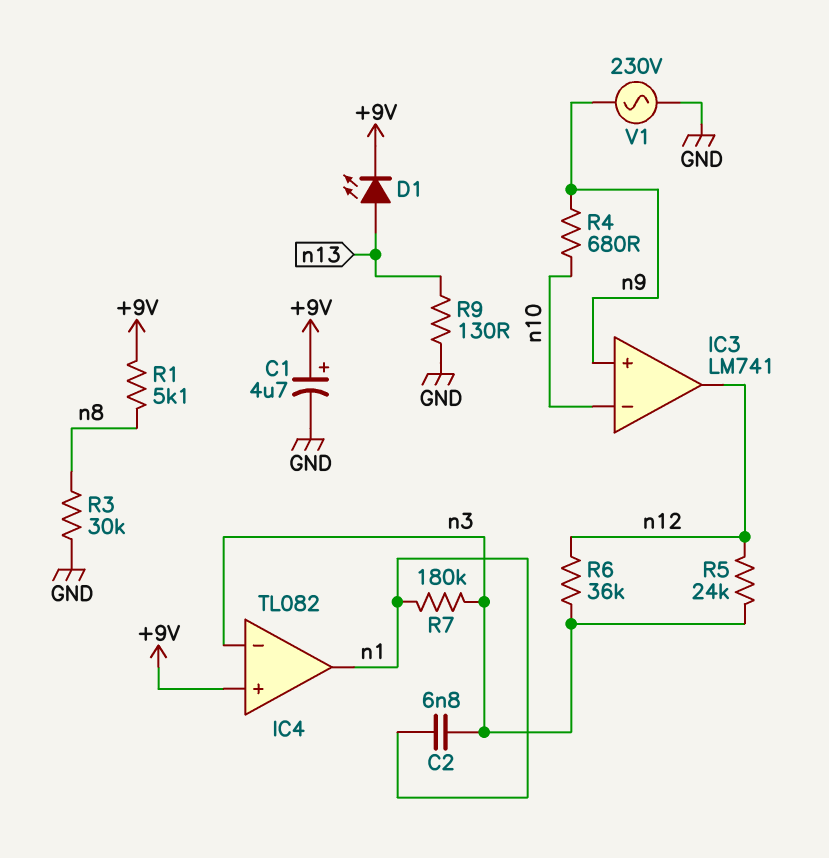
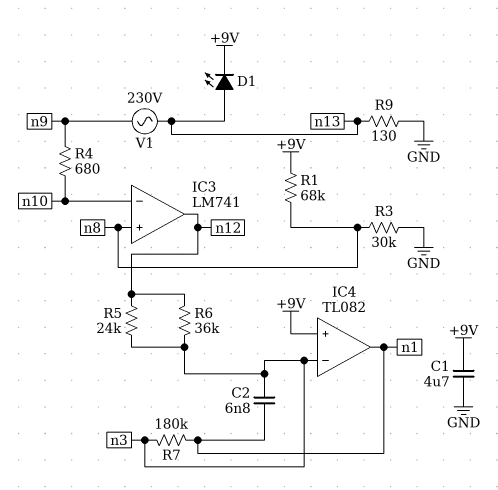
C1: 4.7uF (plus +9V, minus GND) -> 4.7uF (+9V, GND)
IC3 pin in+: n9 -> n8
R1: 5.1k (+9V, n8) -> 68k (+9V, n8)
V1: AC 230V (GND, n9) -> AC 230V (n9, n13)

